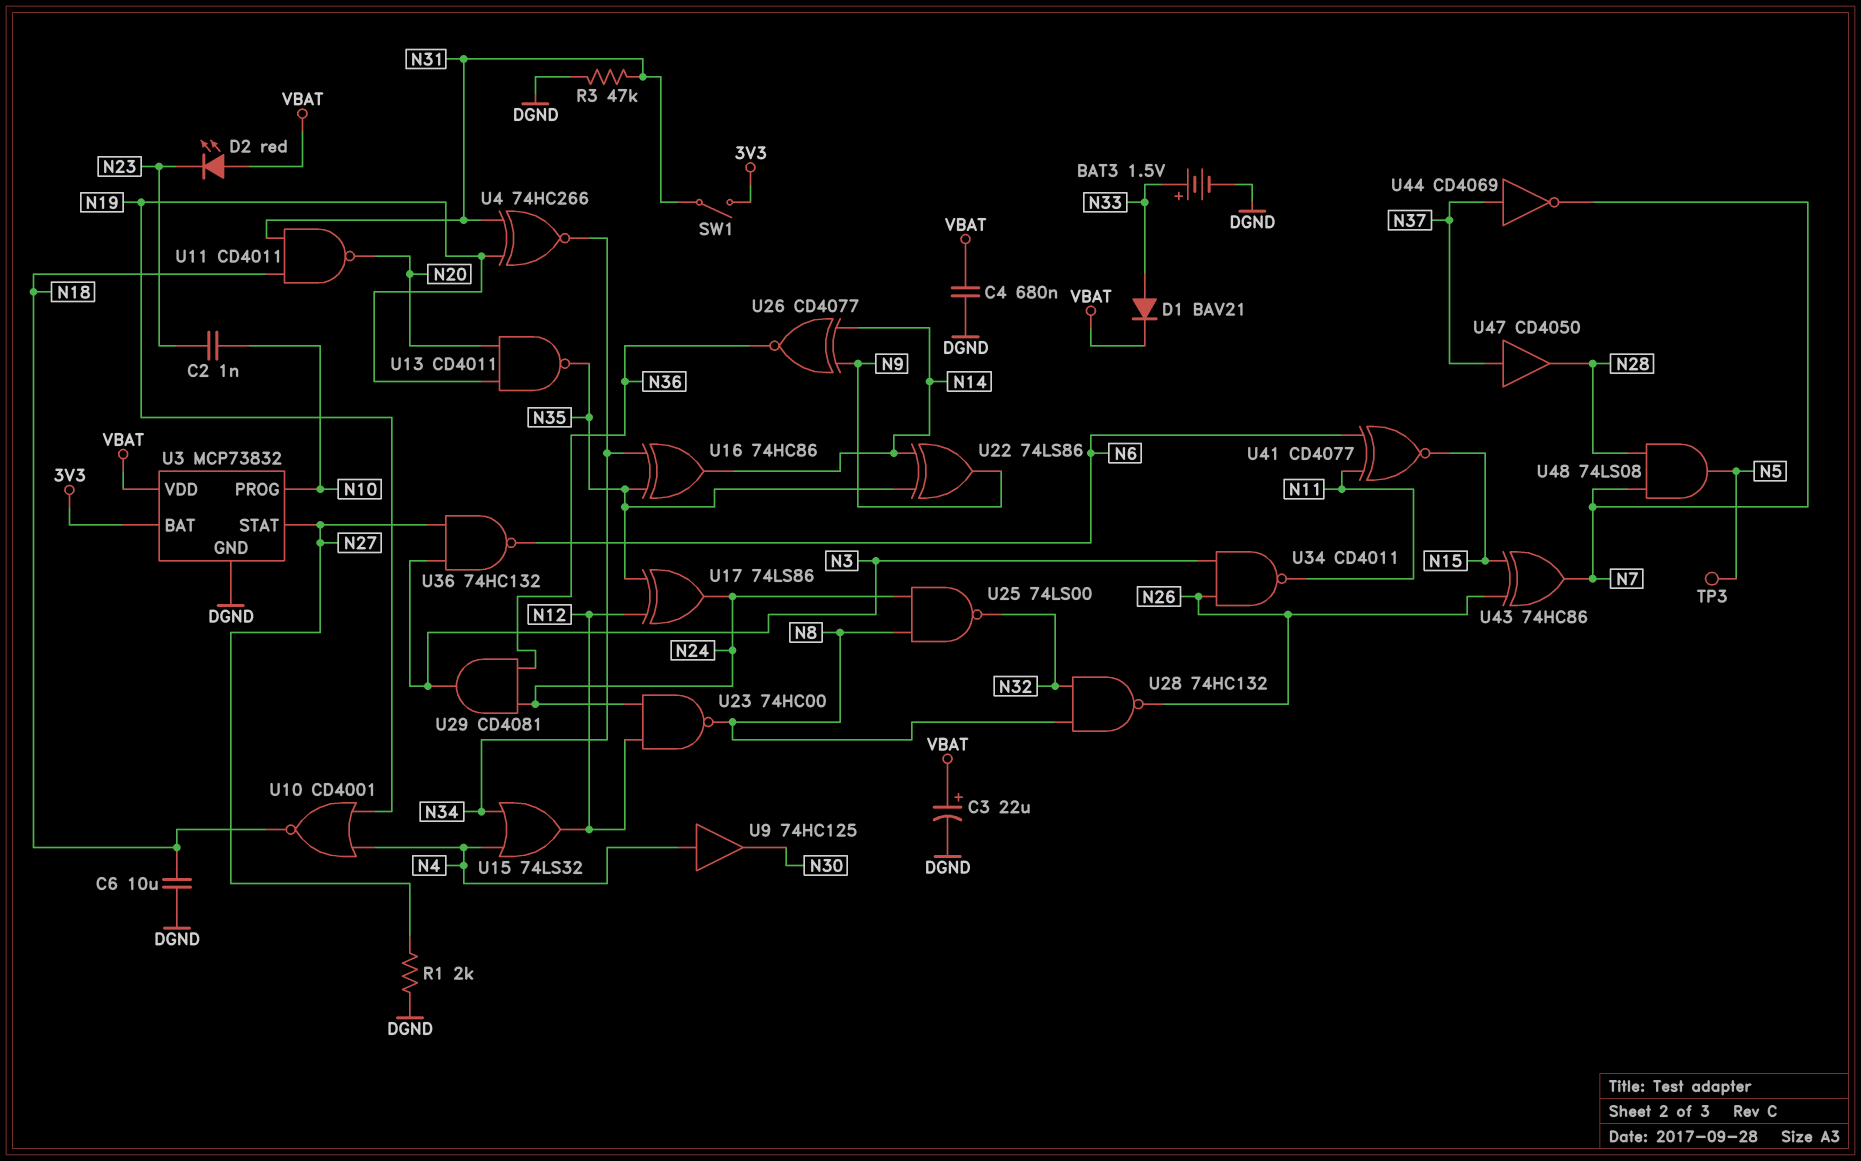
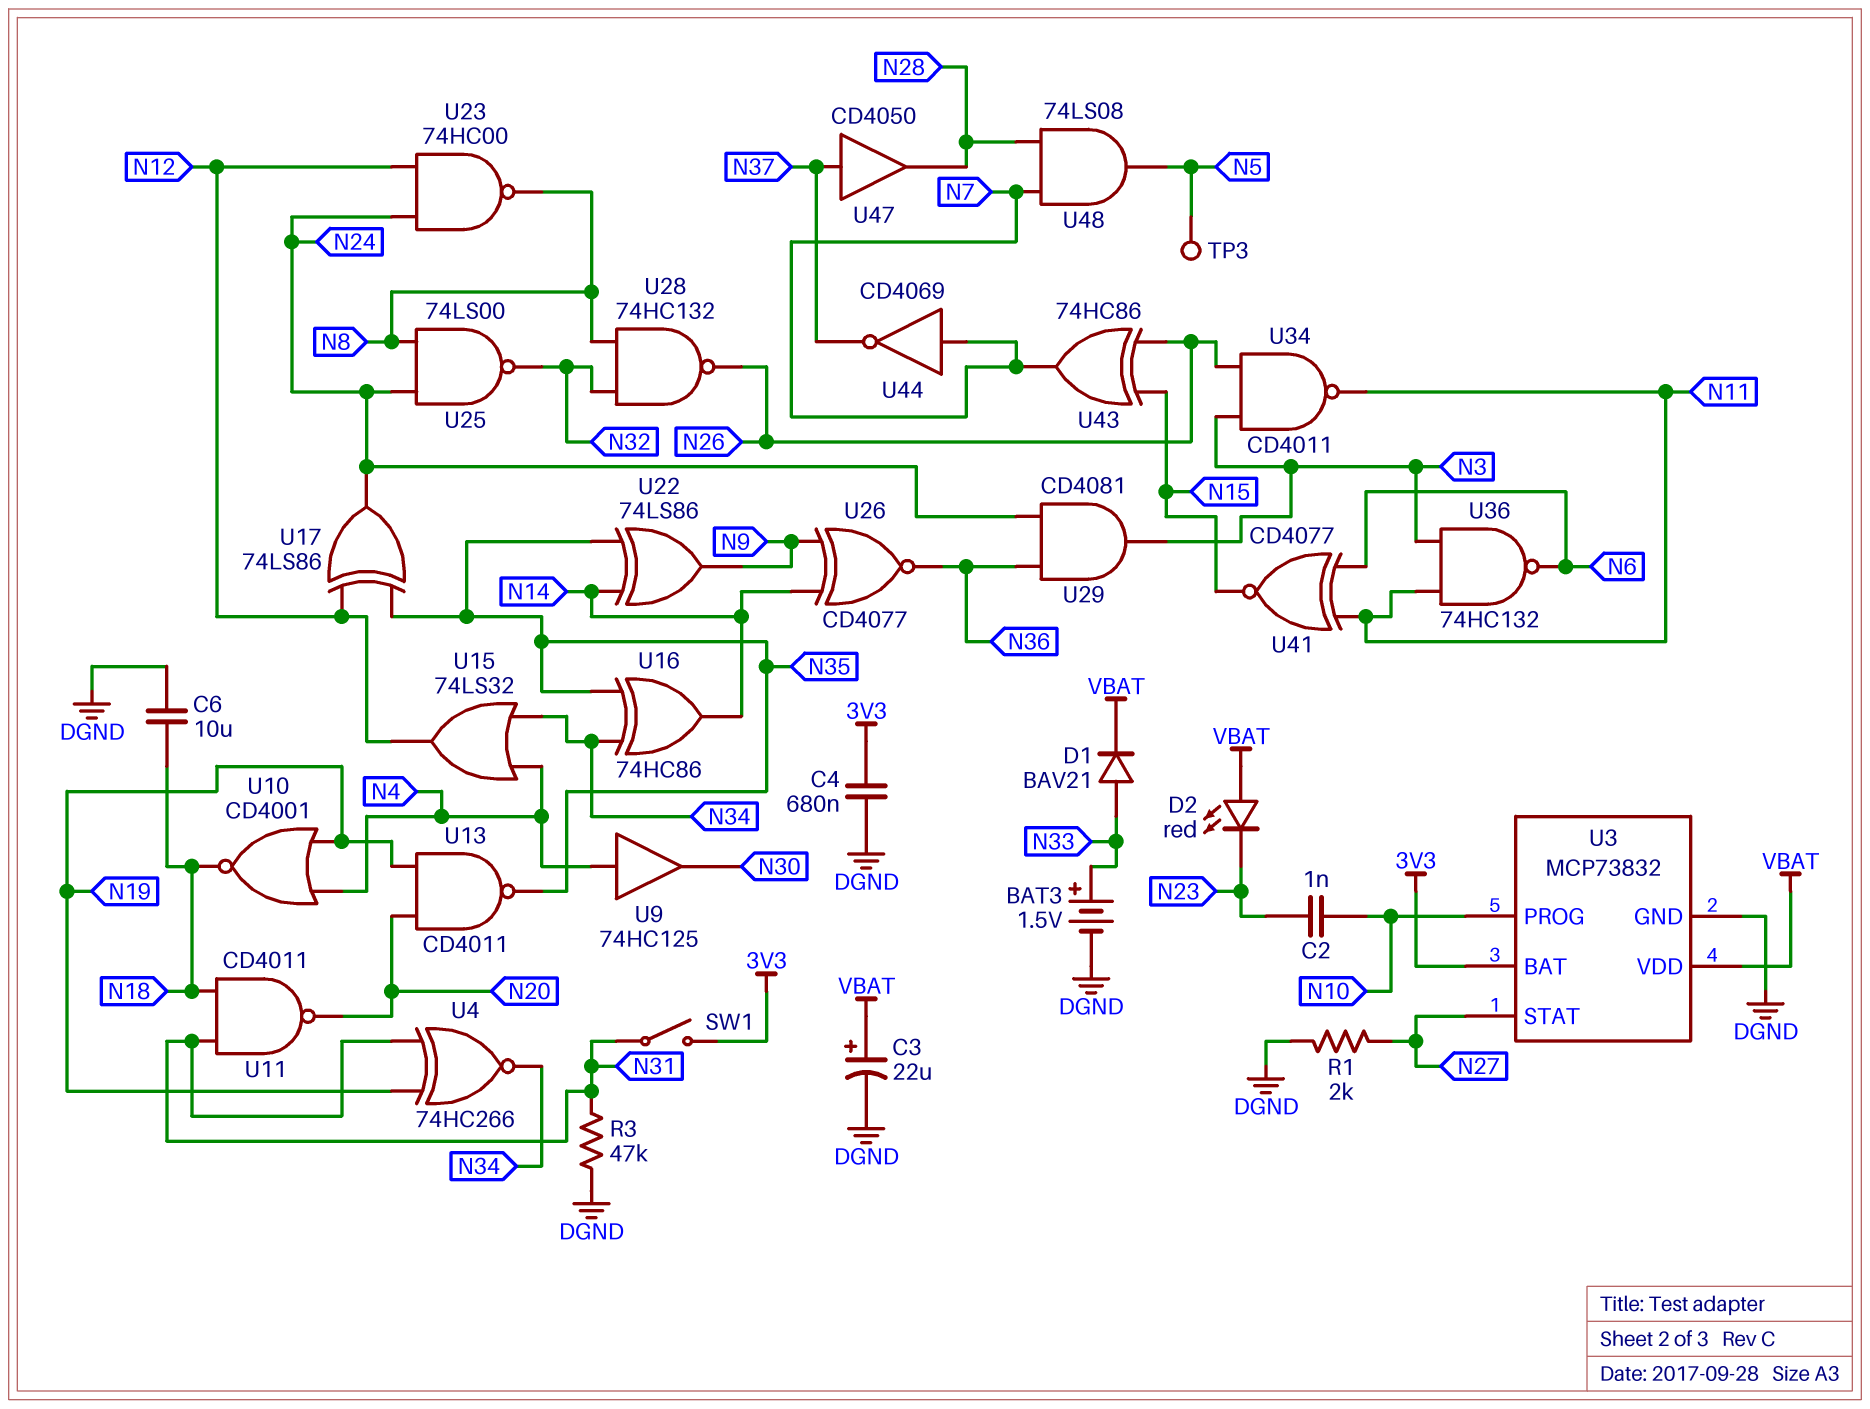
C4: 680nF (DGND, VBAT) -> 680nF (3V3, DGND)
U36: NAND 74HC132 (in N3, in N27, out N6) -> NAND 74HC132 (in N3, in N11, out N6)
U44: NOT CD4069 (in N37, out N7) -> NOT CD4069 (in N7, out N37)

